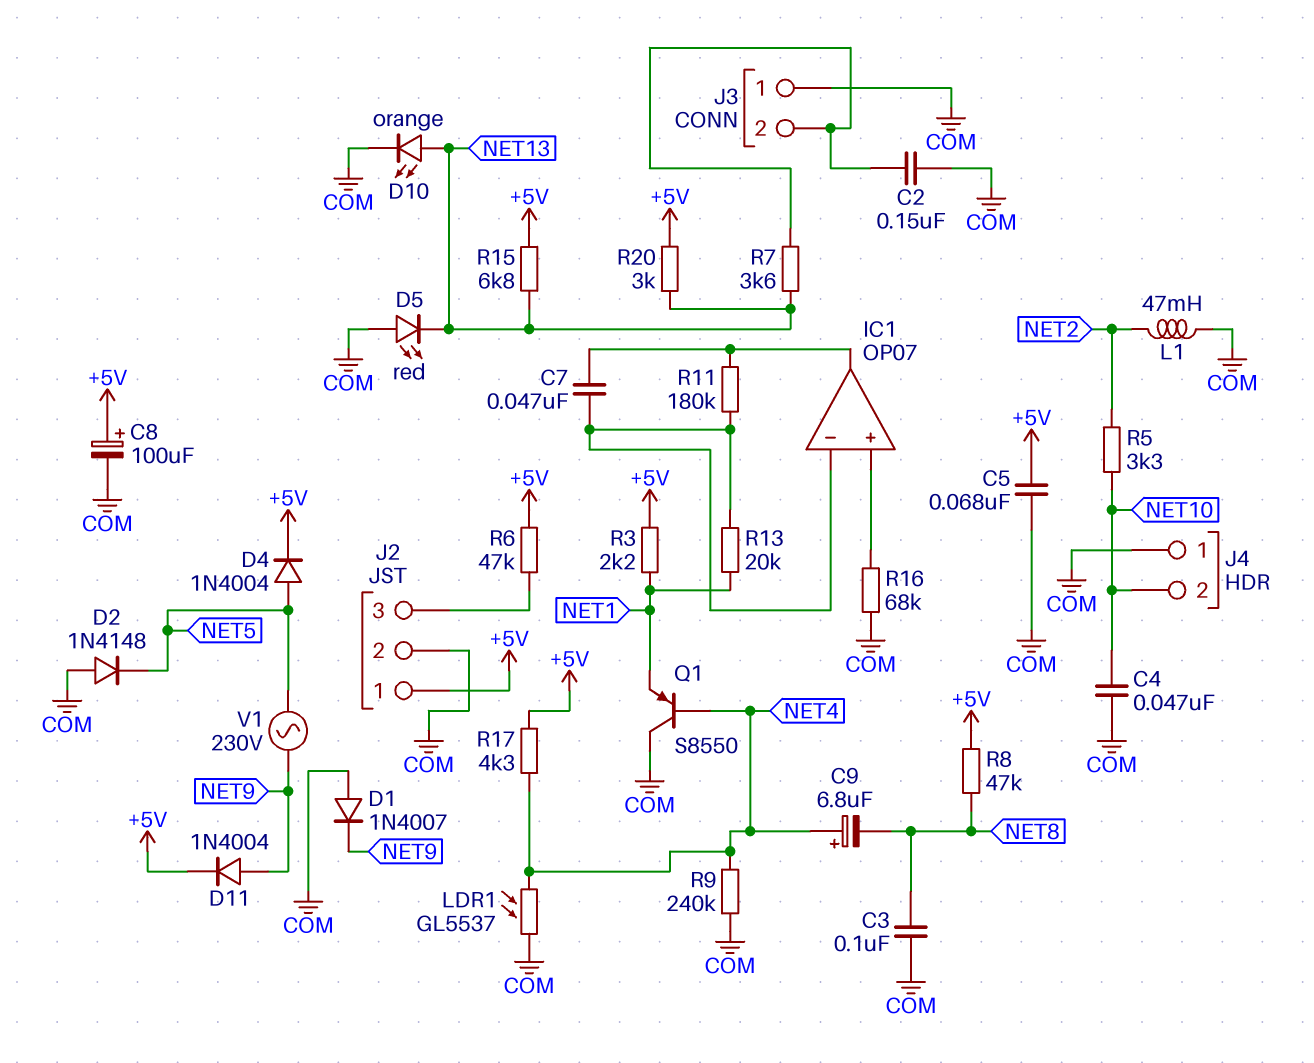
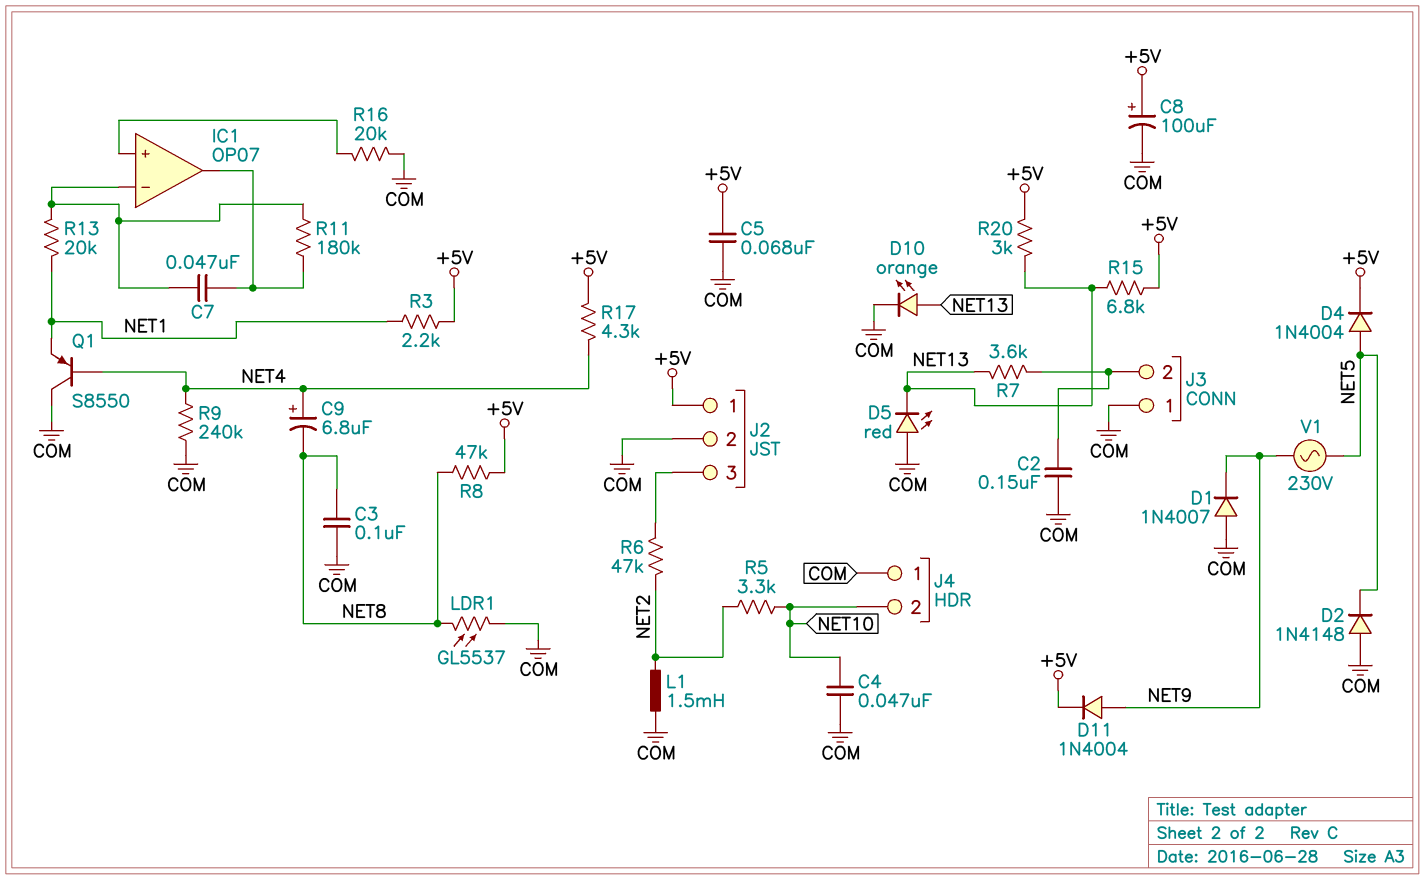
L1: 47mH (COM, NET2) -> 1.5mH (COM, NET2)
LDR1: GL5537 (COM, NET4) -> GL5537 (COM, NET8)
R6: 47k (+5V, J2/3) -> 47k (J2/3, NET2)
R16: 68k (COM, IC1/in+) -> 20k (COM, IC1/in+)

